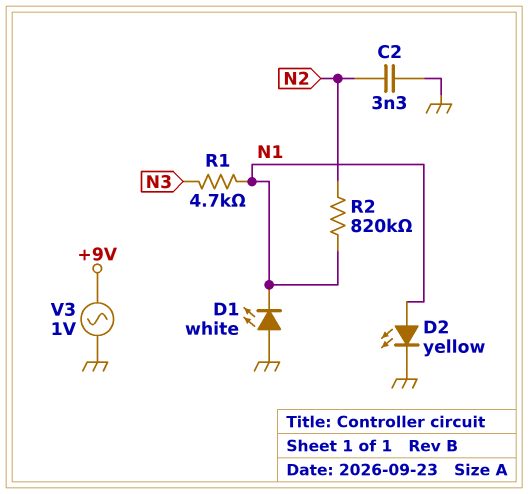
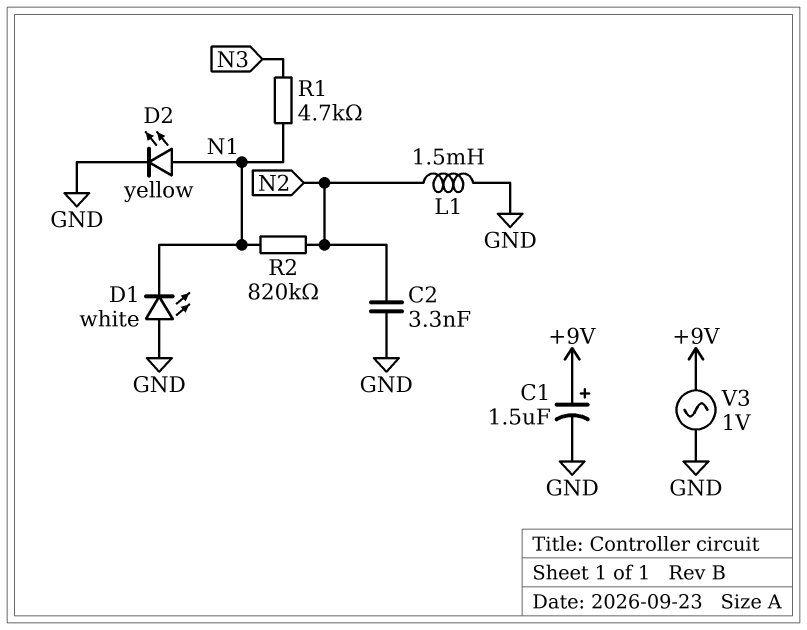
C1: none -> 1.5uF (plus +9V, minus GND)
L1: none -> 1.5mH (GND, N2)

